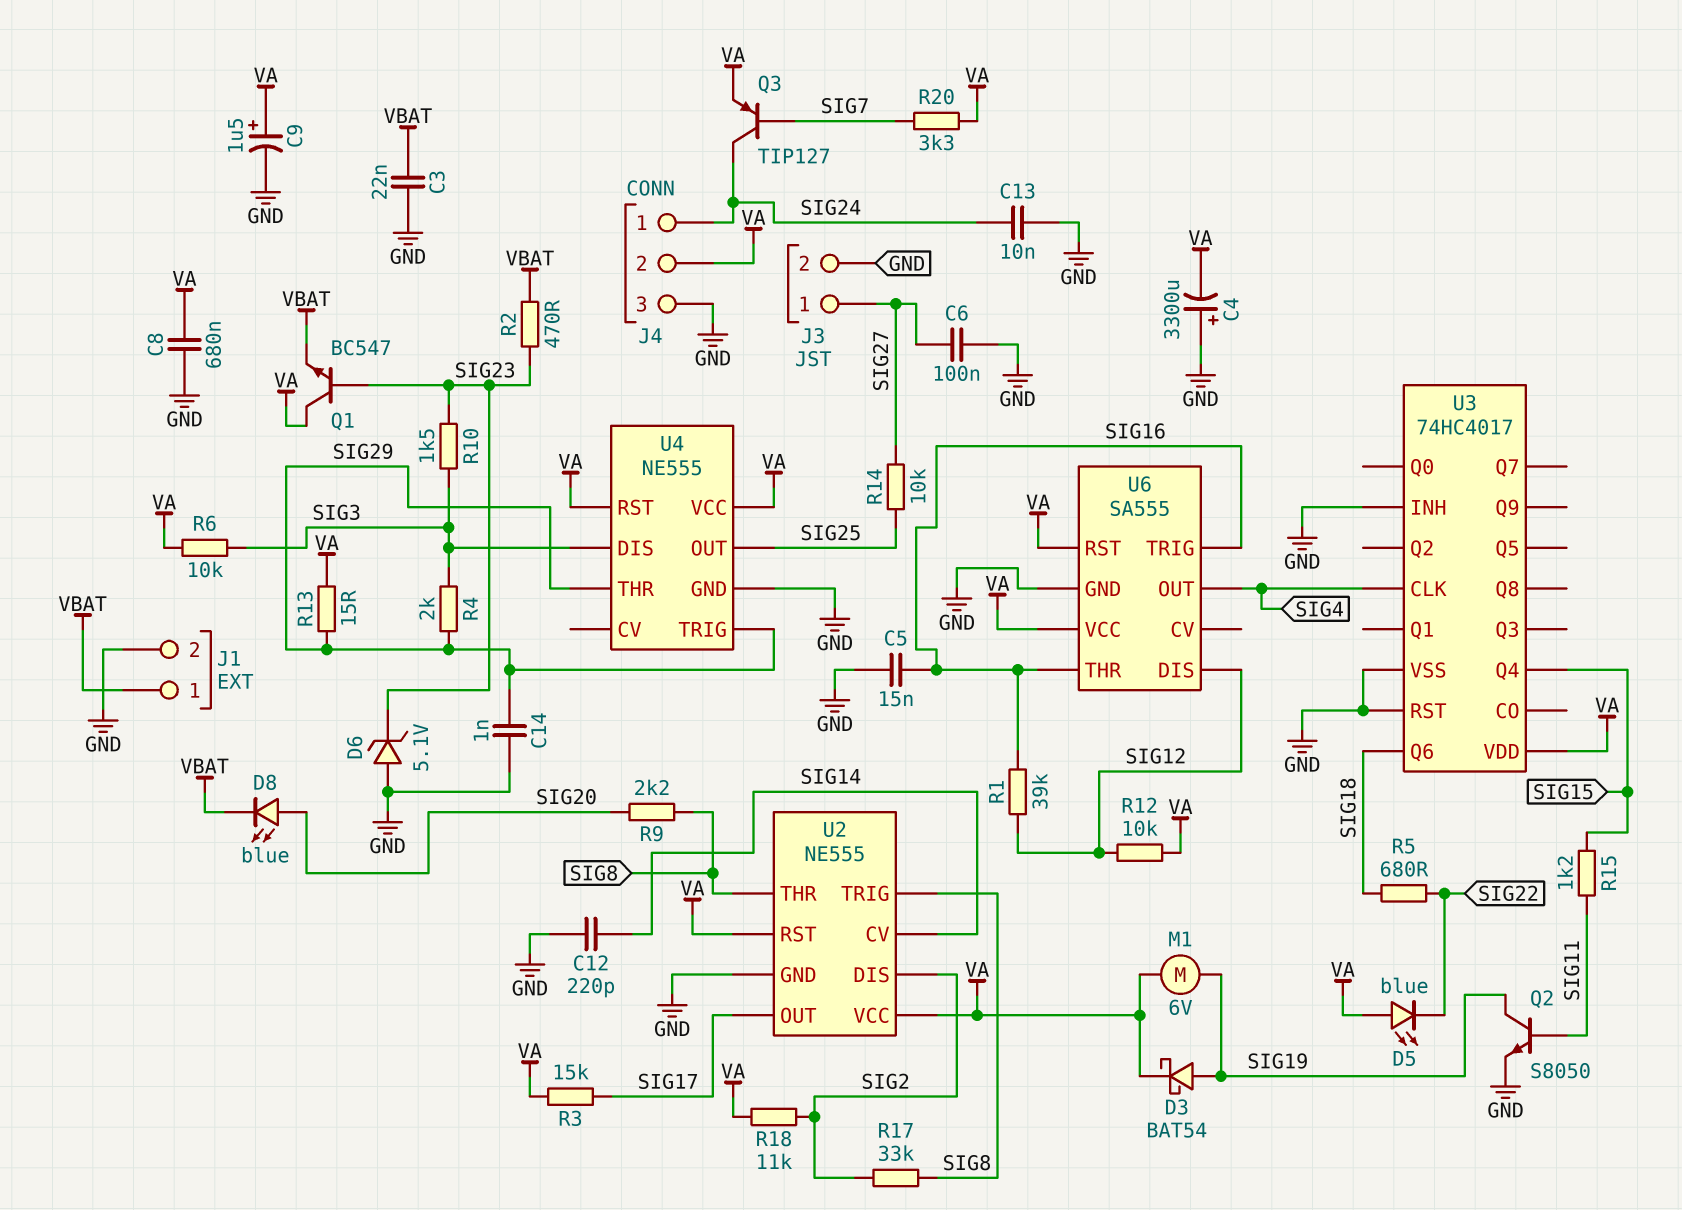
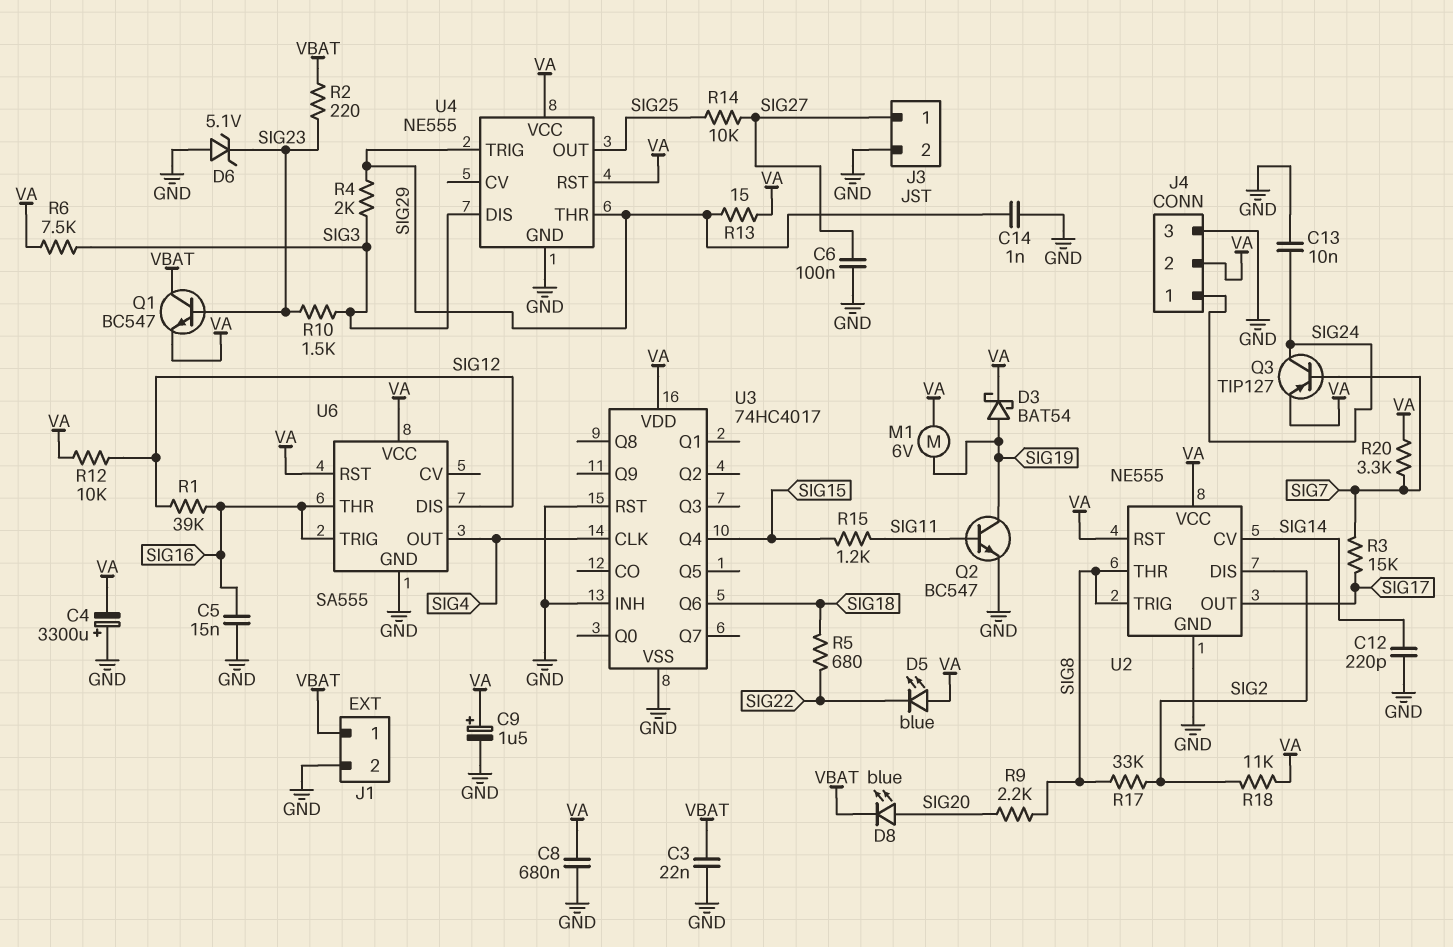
Q1: NPN BC547 (B SIG23, C VA, E VBAT) -> NPN BC547 (B SIG23, C VBAT, E VA)
Q2: NPN S8050 (B SIG11, C SIG19, E GND) -> NPN BC547 (B SIG11, C SIG19, E GND)
R2: 470 (SIG23, VBAT) -> 220 (SIG23, VBAT)
R3: 15k (SIG17, VA) -> 15k (SIG7, SIG17)
R6: 10k (SIG3, VA) -> 7.5k (SIG3, VA)

